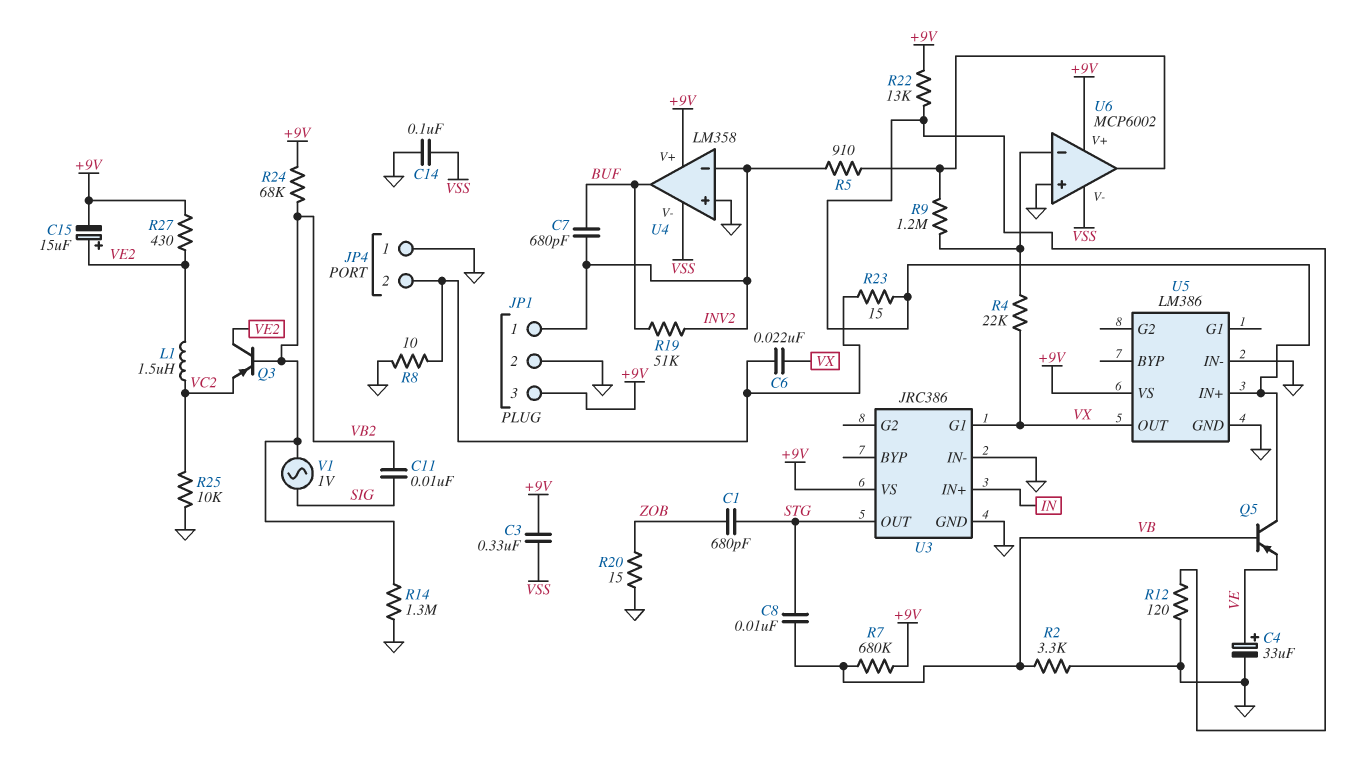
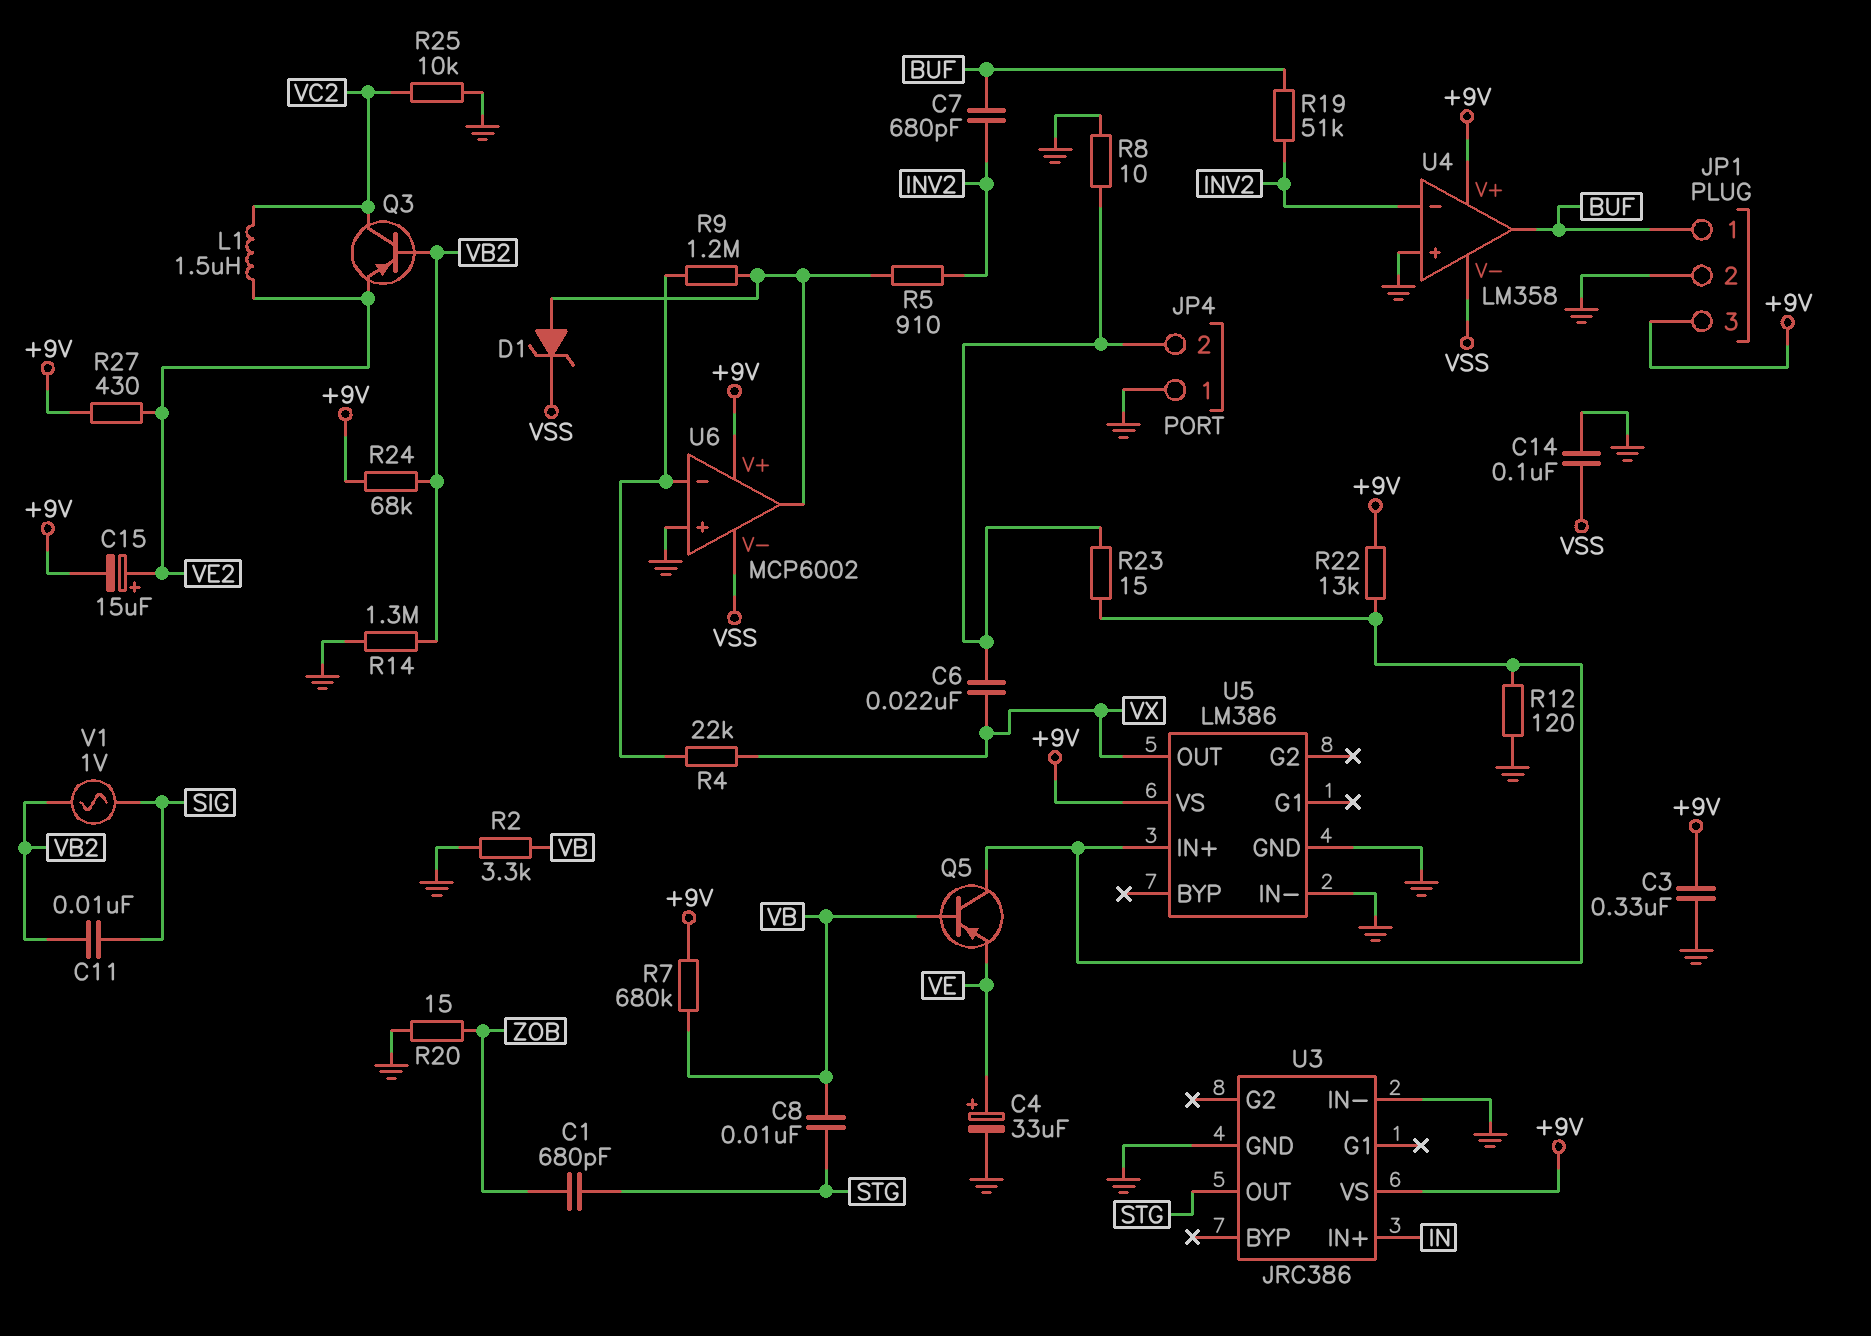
C3: 330nF (+9V, VSS) -> 330nF (+9V, GND)
D1: none -> zener (A U6/out, K VSS)
JP1 pin 1: INV2 -> BUF
Q3: PNP (B VB2, C VE2, E VC2) -> PNP (B VB2, C VC2, E VE2)
U3 pin G1: VX -> none

